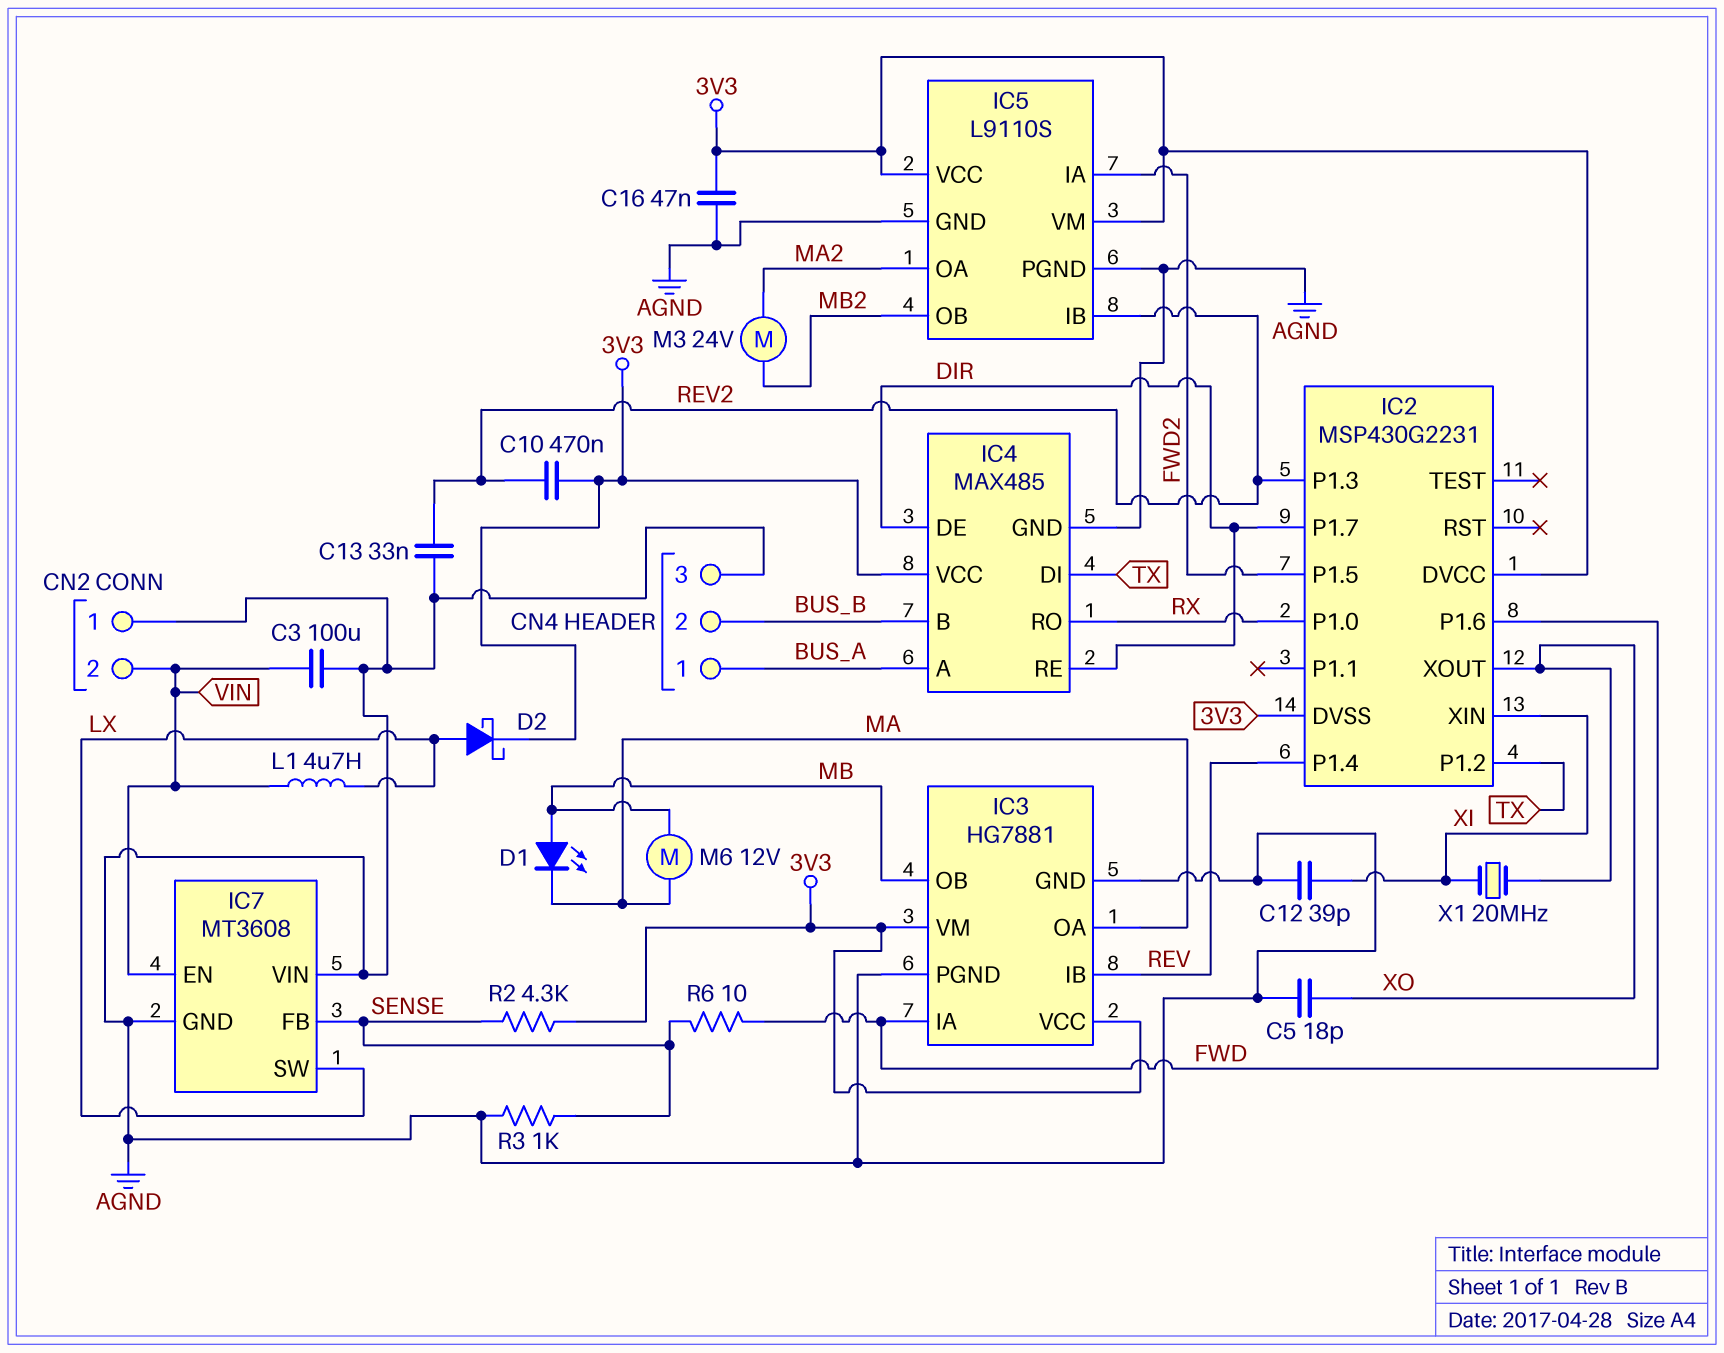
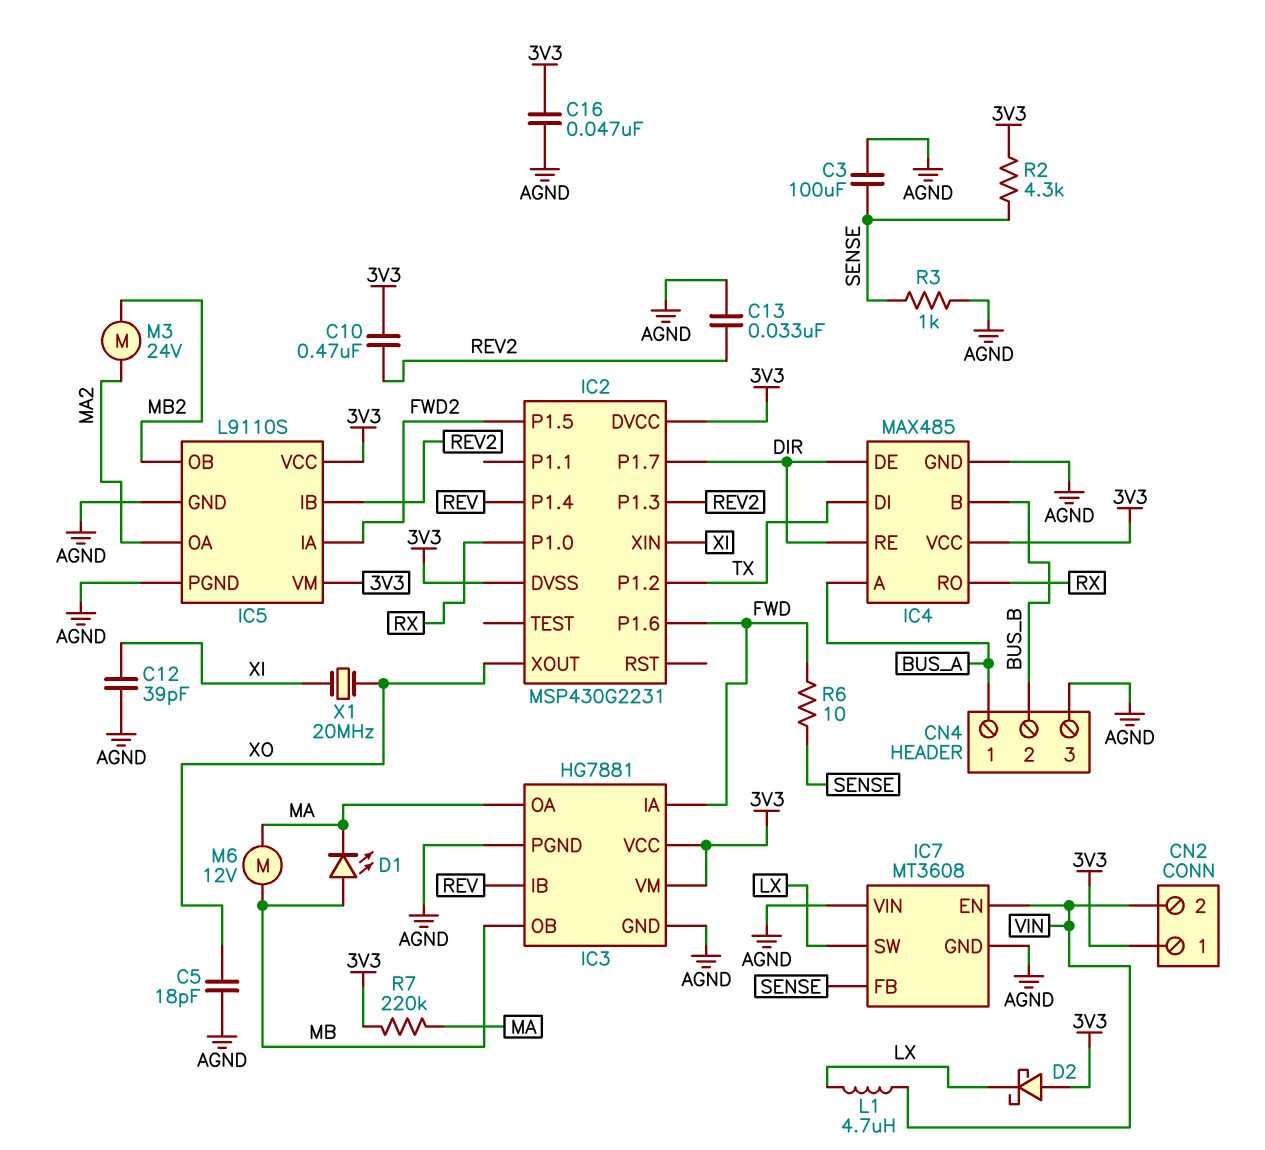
C3: 100uF (AGND, VIN) -> 100uF (AGND, SENSE)
CN2 pin 1: AGND -> 3V3
D2: schottky (A LX, K 3V3) -> schottky (A 3V3, K LX)
R7: none -> 220k (3V3, MA)

